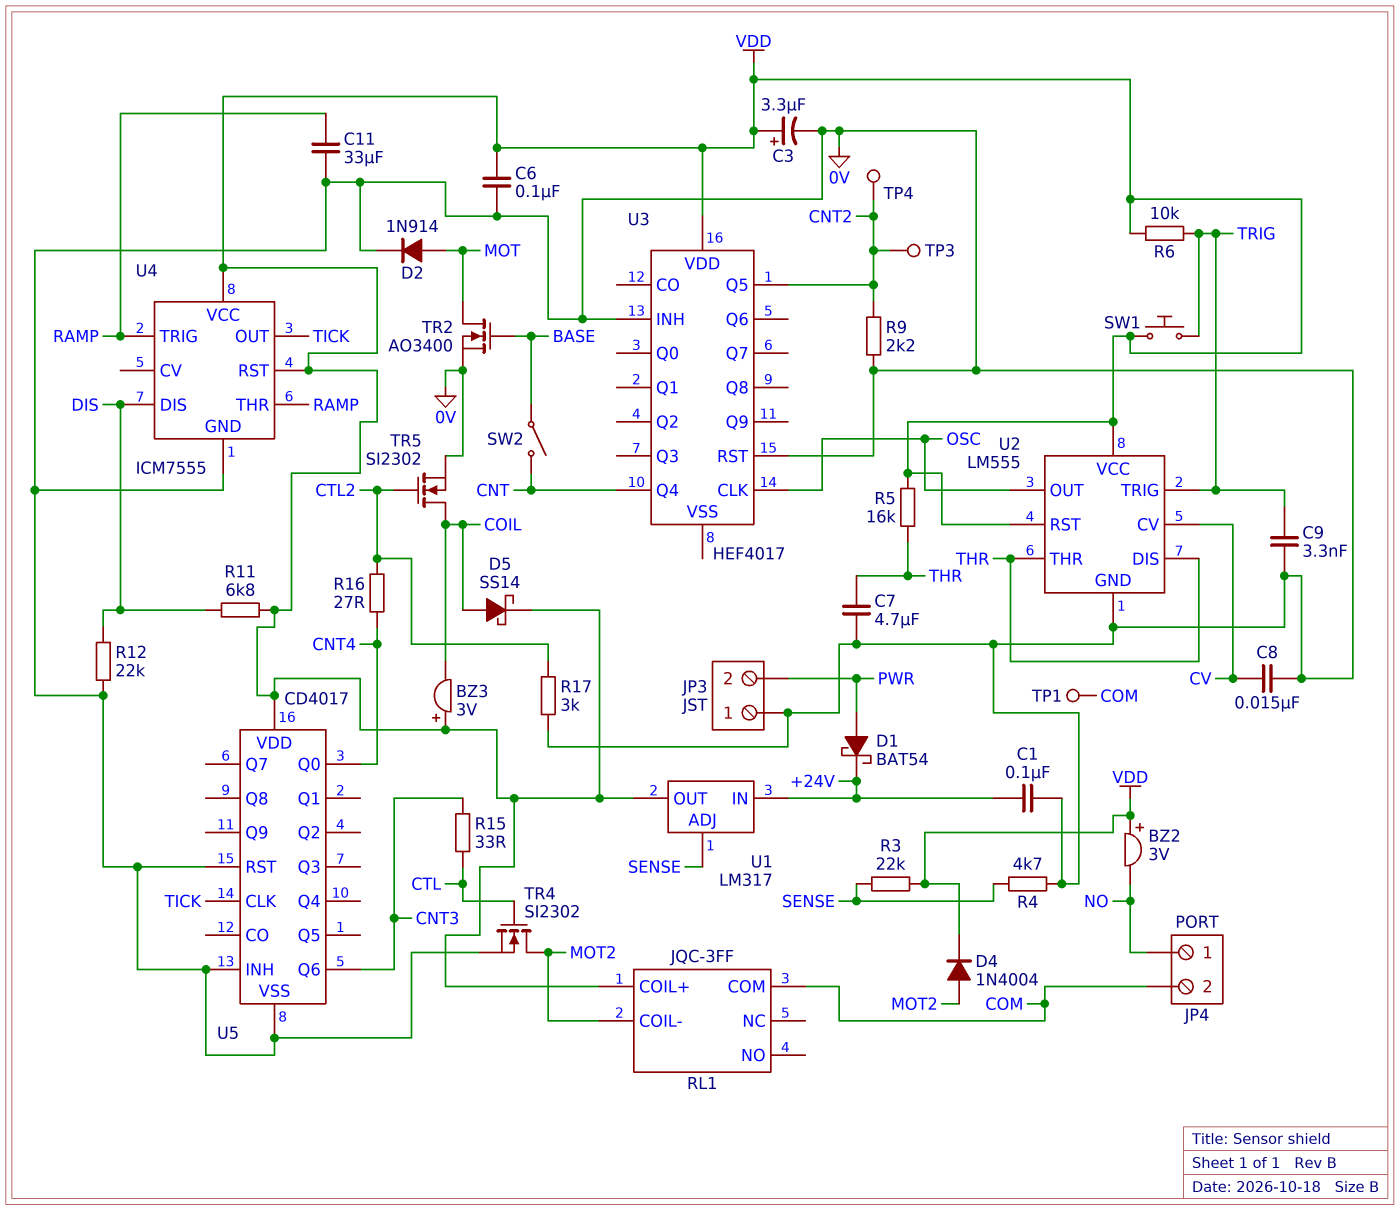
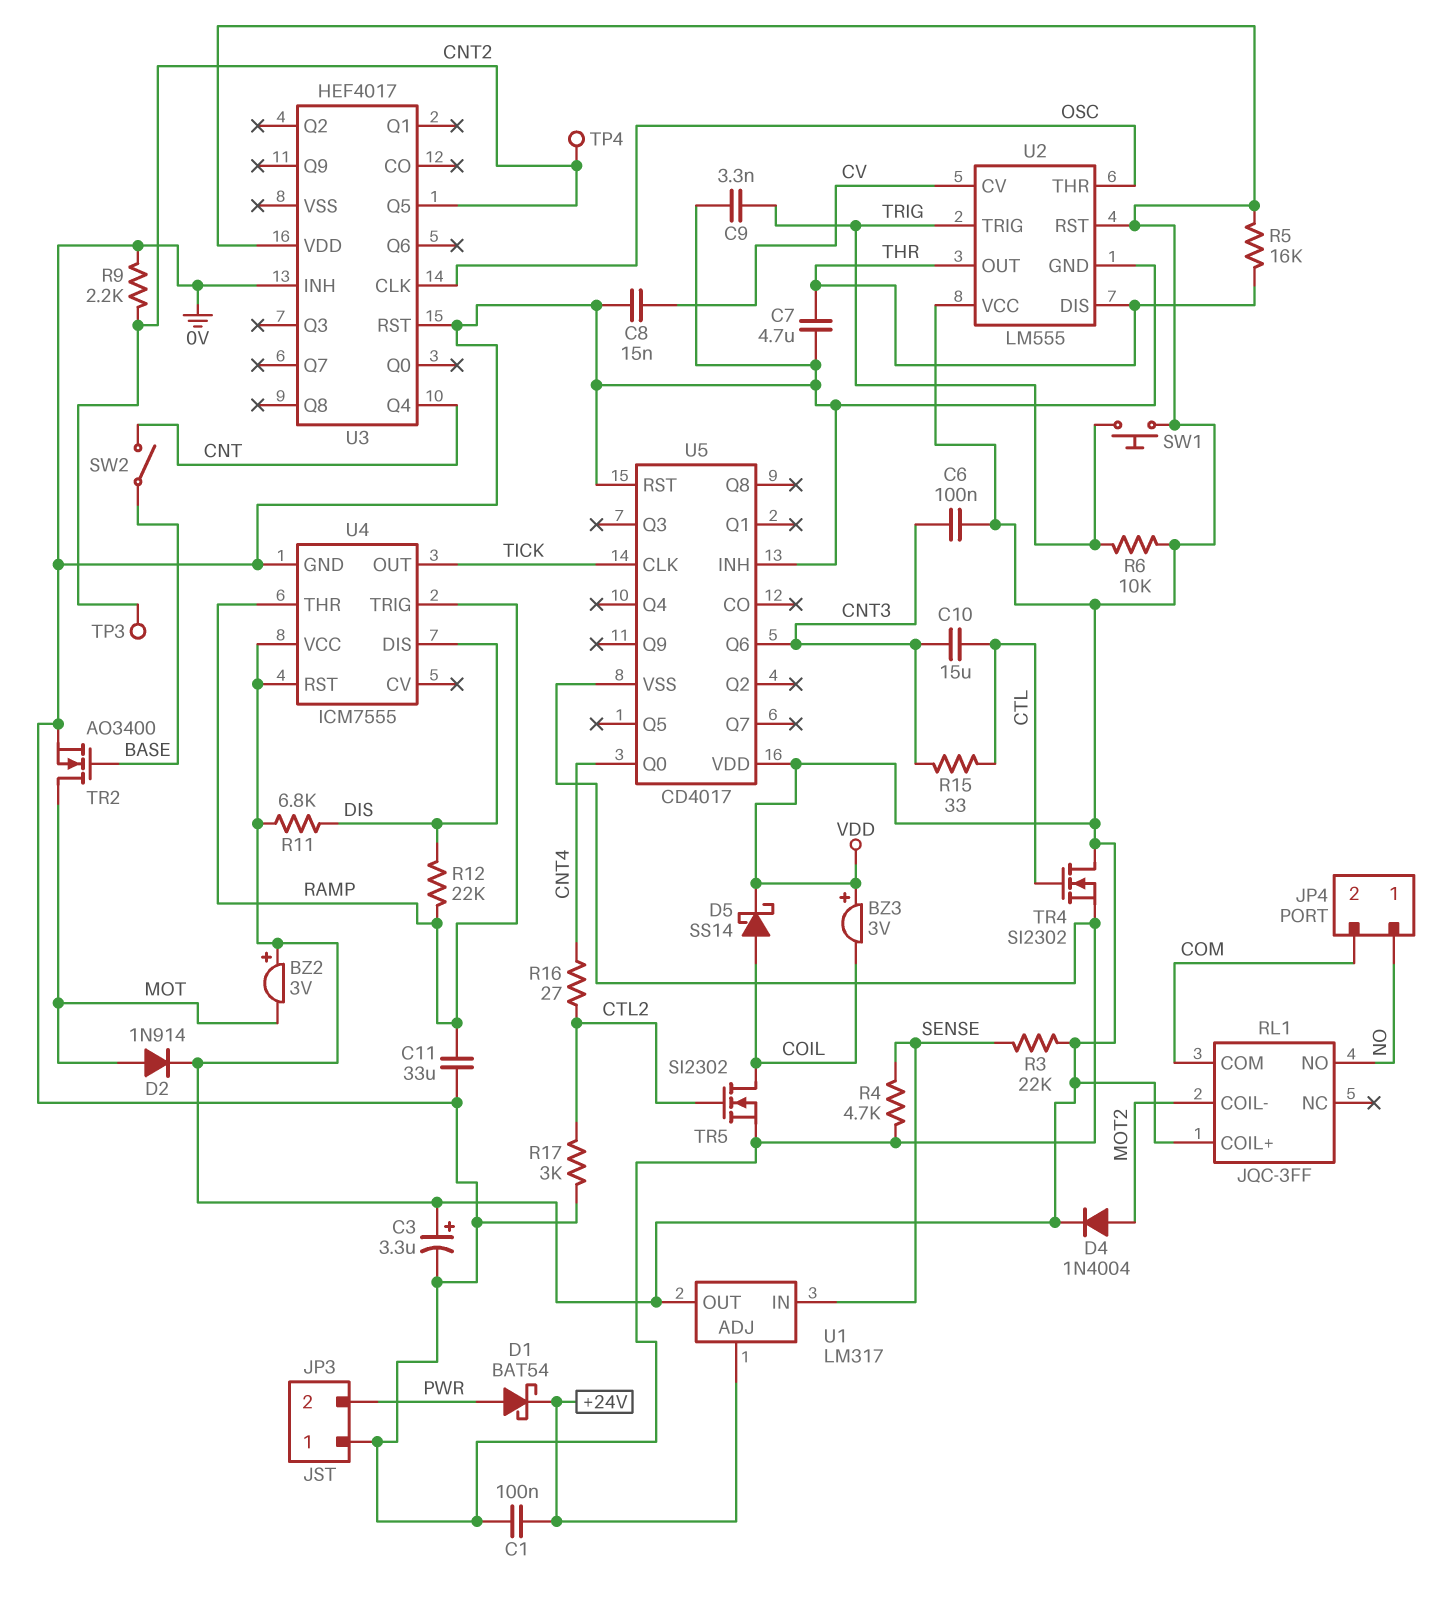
BZ2: buzzer 3V (plus VDD, minus NO) -> buzzer 3V (plus VDD, minus MOT)
C6: 100nF (0V, VDD) -> 100nF (CNT3, VDD)
C10: none -> 15uF (CNT3, CTL)
D2: diode 1N914 (A MOT, K 0V) -> diode 1N914 (A MOT, K VDD)
R12: 22k (0V, DIS) -> 22k (DIS, RAMP)
RL1 pin NO: none -> NO
TP1: test point (COM) -> none
TR4: NMOS SI2302 (G CTL, D MOT2, S 0V) -> NMOS SI2302 (G CTL, D VDD, S 0V)
U1 pin ADJ: SENSE -> +24V
U1 pin IN: +24V -> SENSE
U2 pin OUT: OSC -> THR
U2 pin THR: THR -> OSC

